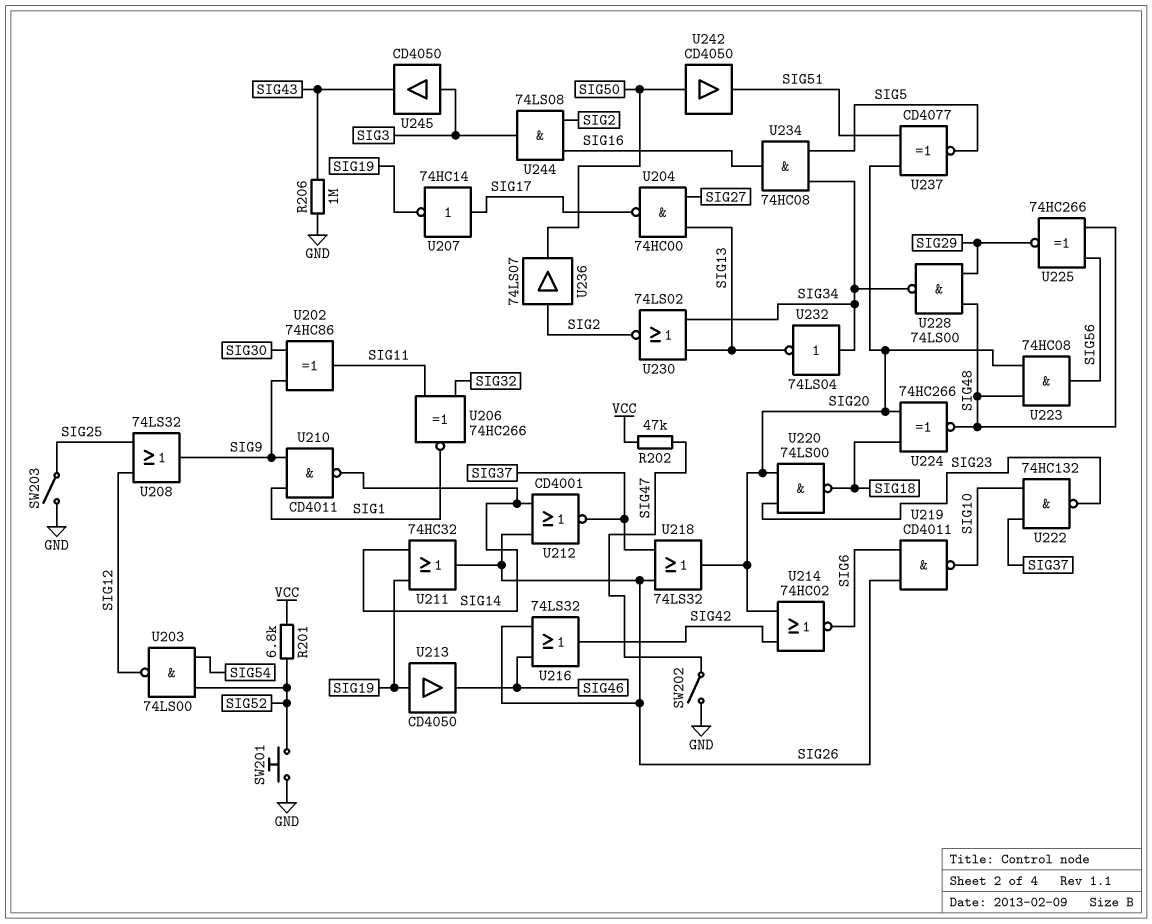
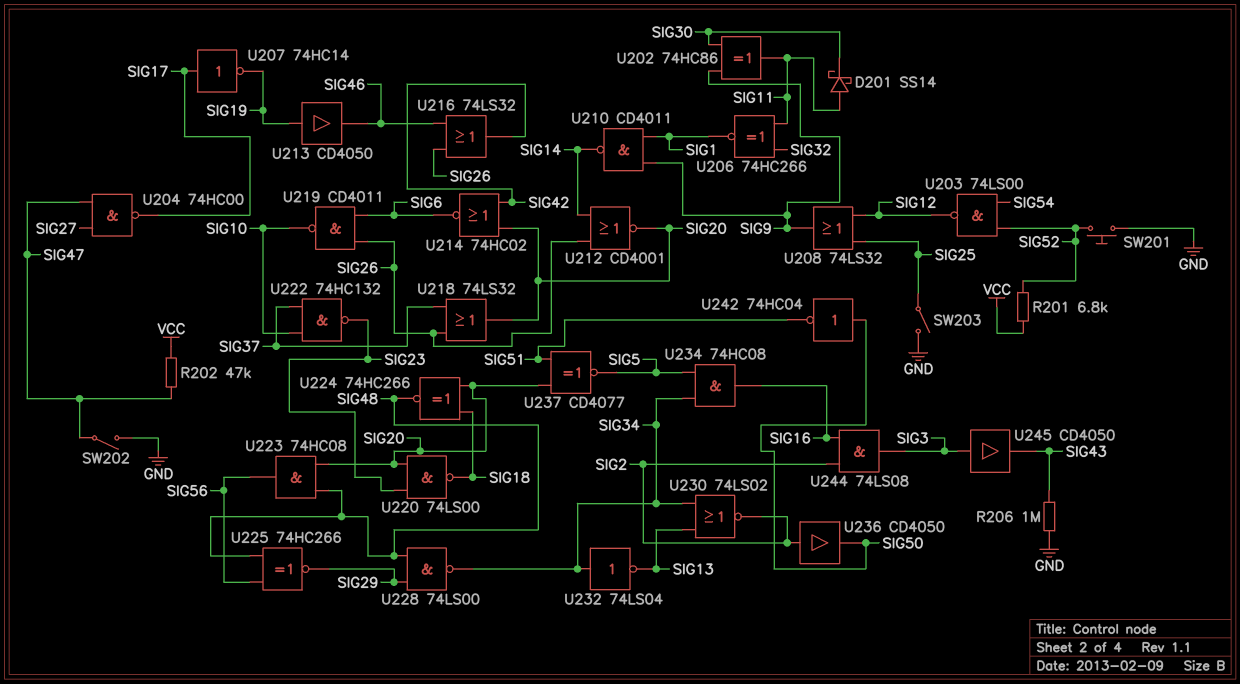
D201: none -> schottky SS14 (A SIG11, K SIG30)
U204: NAND 74HC00 (in SIG13, in SIG27, out SIG17) -> NAND 74HC00 (in SIG27, in SIG47, out SIG17)
U211: OR 74HC32 (in SIG14, in SIG19, out SIG26) -> none
U212: NOR CD4001 (in SIG14, in SIG26, out SIG37) -> NOR CD4001 (in SIG14, in SIG26, out SIG20)
U236: buffer 74LS07 (in SIG2, out SIG50) -> buffer CD4050 (in SIG2, out SIG50)
U242: buffer CD4050 (in SIG50, out SIG51) -> NOT 74HC04 (in SIG50, out SIG51)

